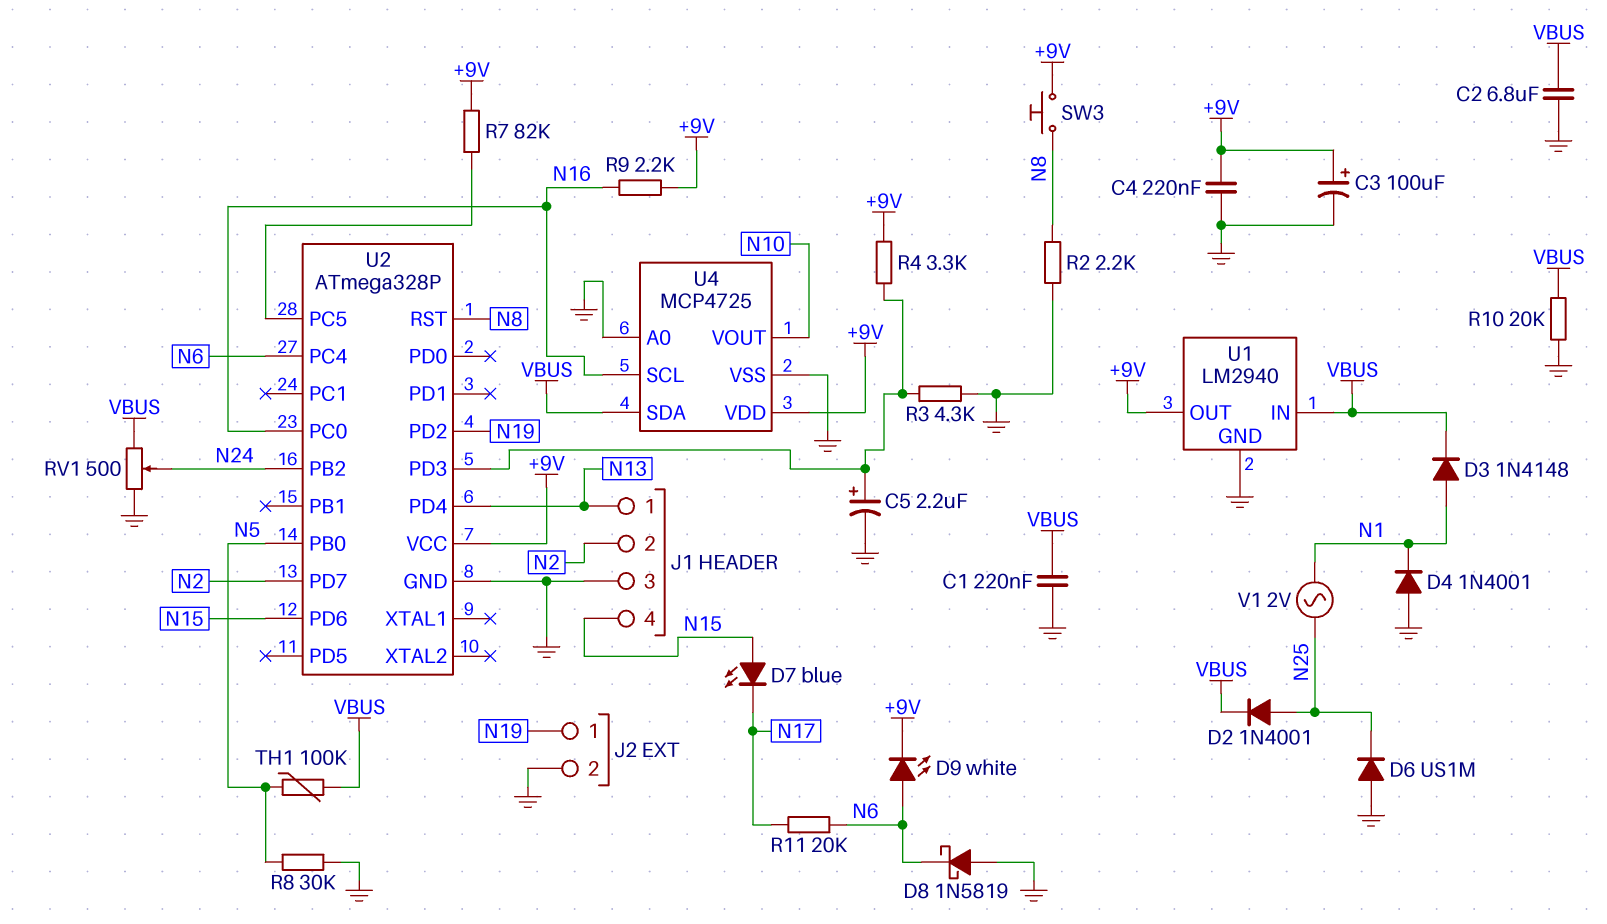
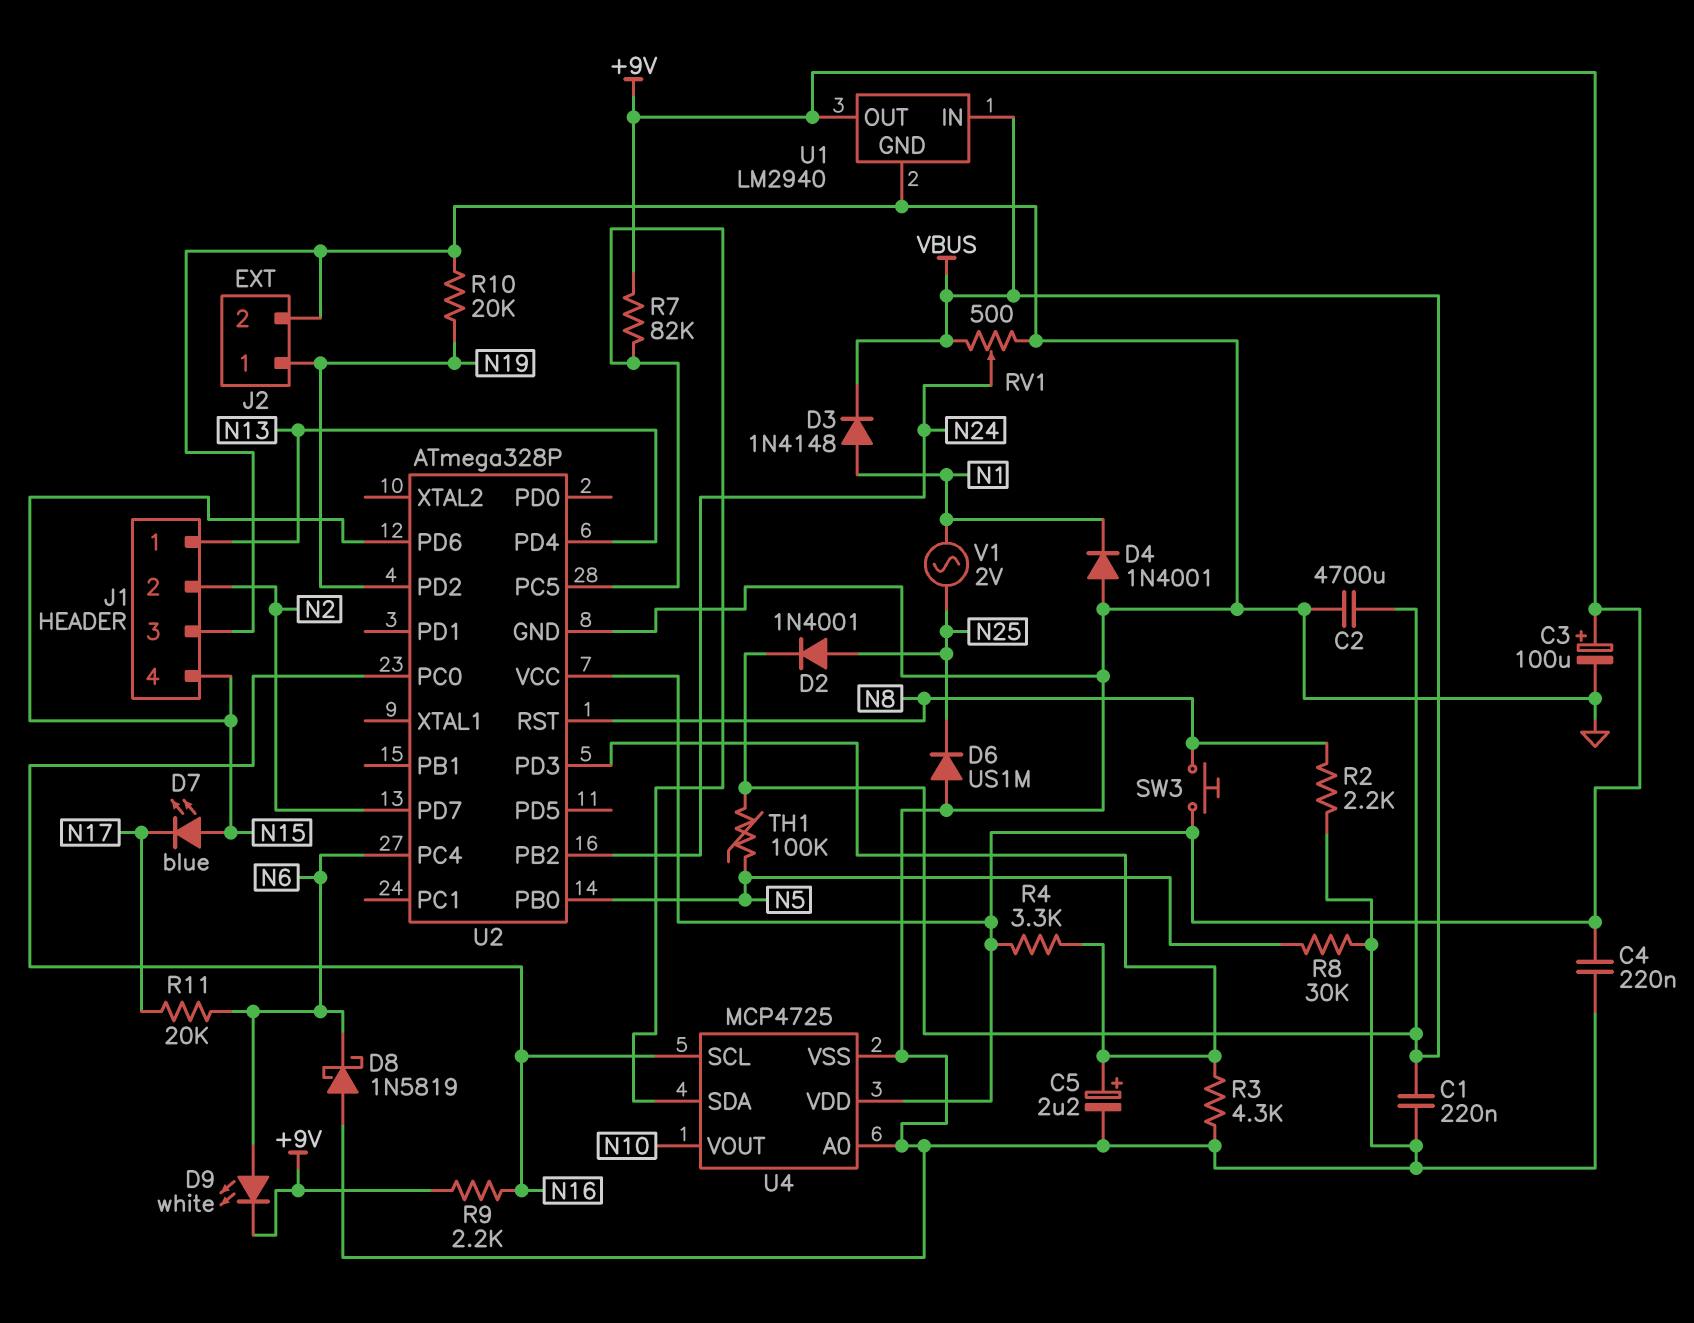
C2: 6.8uF (GND, VBUS) -> 4700uF (GND, VBUS)
R10: 20k (GND, VBUS) -> 20k (GND, N19)
U4 pin SDA: VBUS -> U2/PC5

